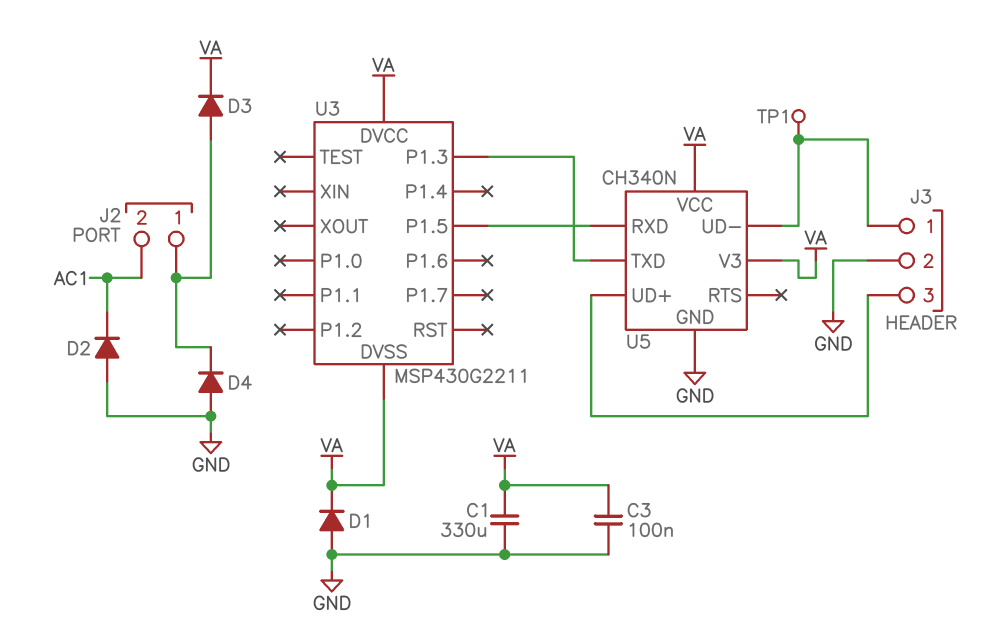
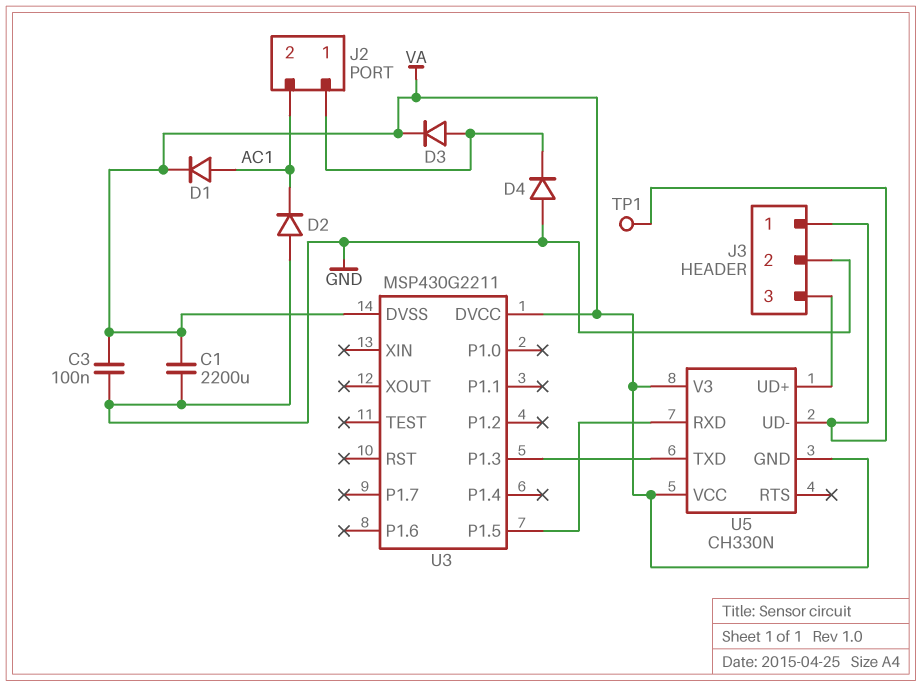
C1: 330uF (GND, VA) -> 2200uF (GND, VA)
D1: diode (A GND, K VA) -> diode (A AC1, K VA)
U5: CH340N -> CH330N
U5 pin GND: GND -> VA

